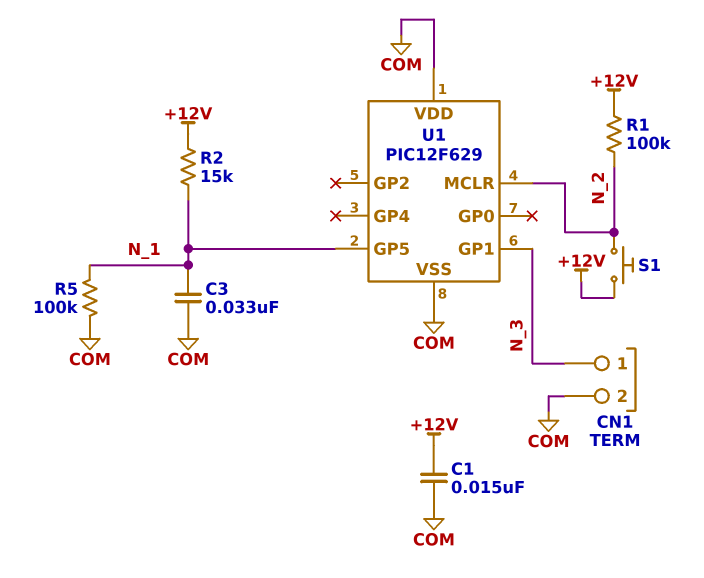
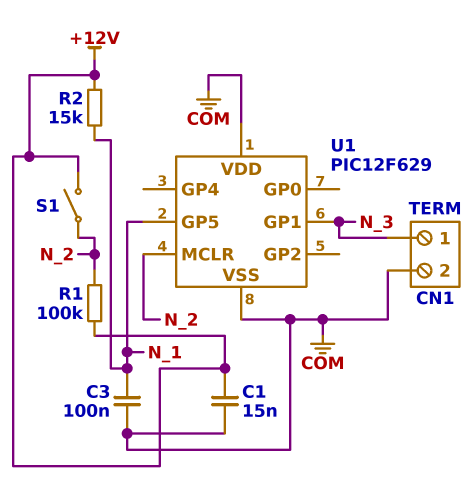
C3: 33nF (COM, N_1) -> 100nF (COM, N_1)
R5: 100k (COM, N_1) -> none
S1: button (+12V, N_2) -> switch (+12V, N_2)

